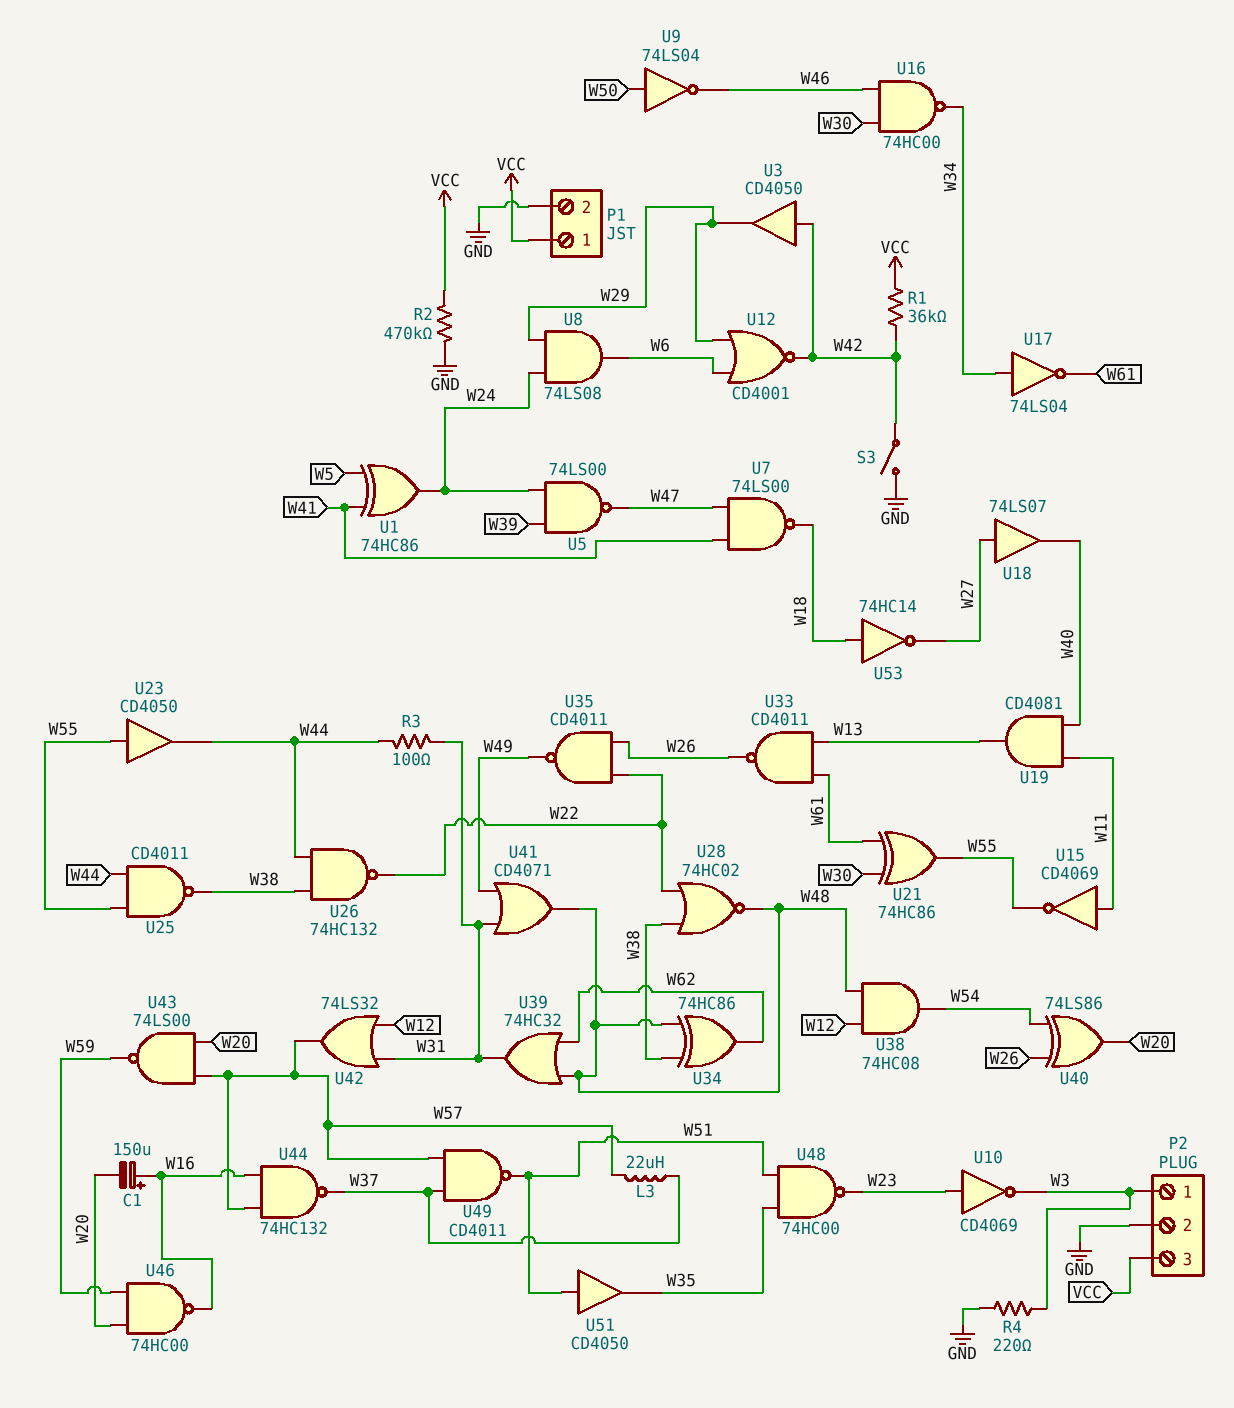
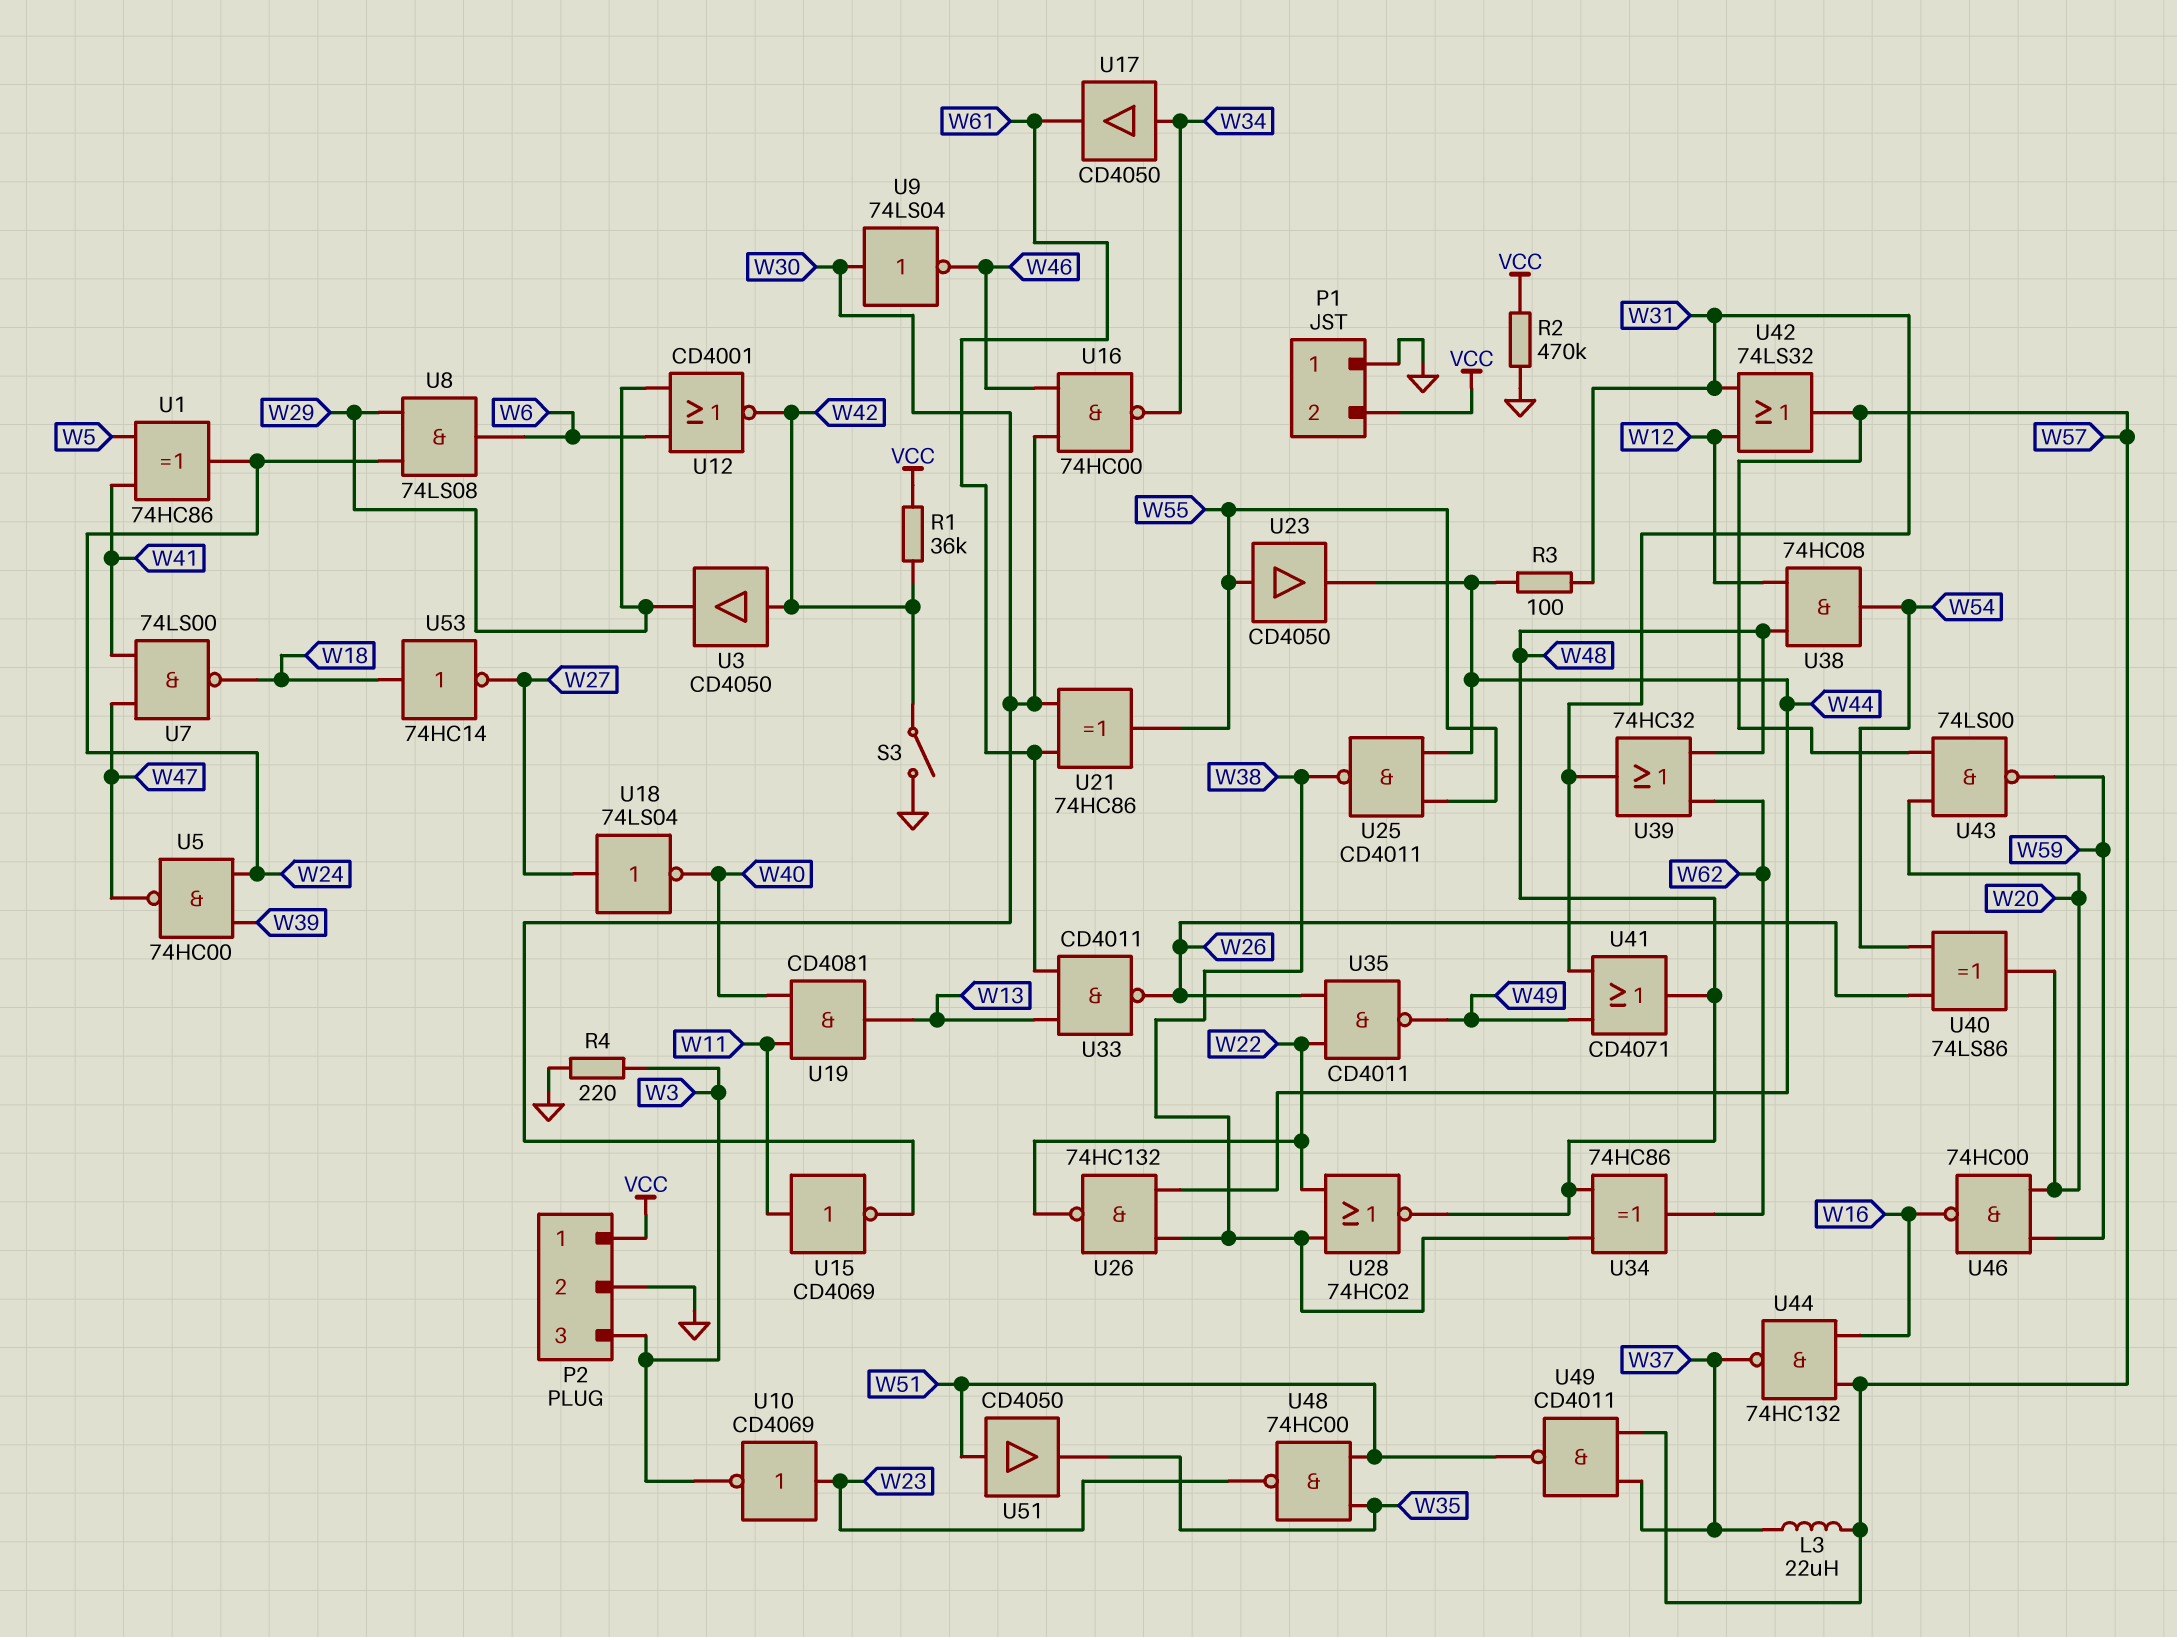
C1: 150uF (plus W16, minus W20) -> none
P1 pin 1: VCC -> GND
P1 pin 2: GND -> VCC
P2 pin 1: W3 -> VCC
P2 pin 3: VCC -> W3
U5: NAND 74LS00 (in W24, in W39, out W47) -> NAND 74HC00 (in W24, in W39, out W47)
U9: NOT 74LS04 (in W50, out W46) -> NOT 74LS04 (in W30, out W46)
U15: NOT CD4069 (in W11, out W55) -> NOT CD4069 (in W11, out W30)
U17: NOT 74LS04 (in W34, out W61) -> buffer CD4050 (in W34, out W61)
U18: buffer 74LS07 (in W27, out W40) -> NOT 74LS04 (in W27, out W40)

